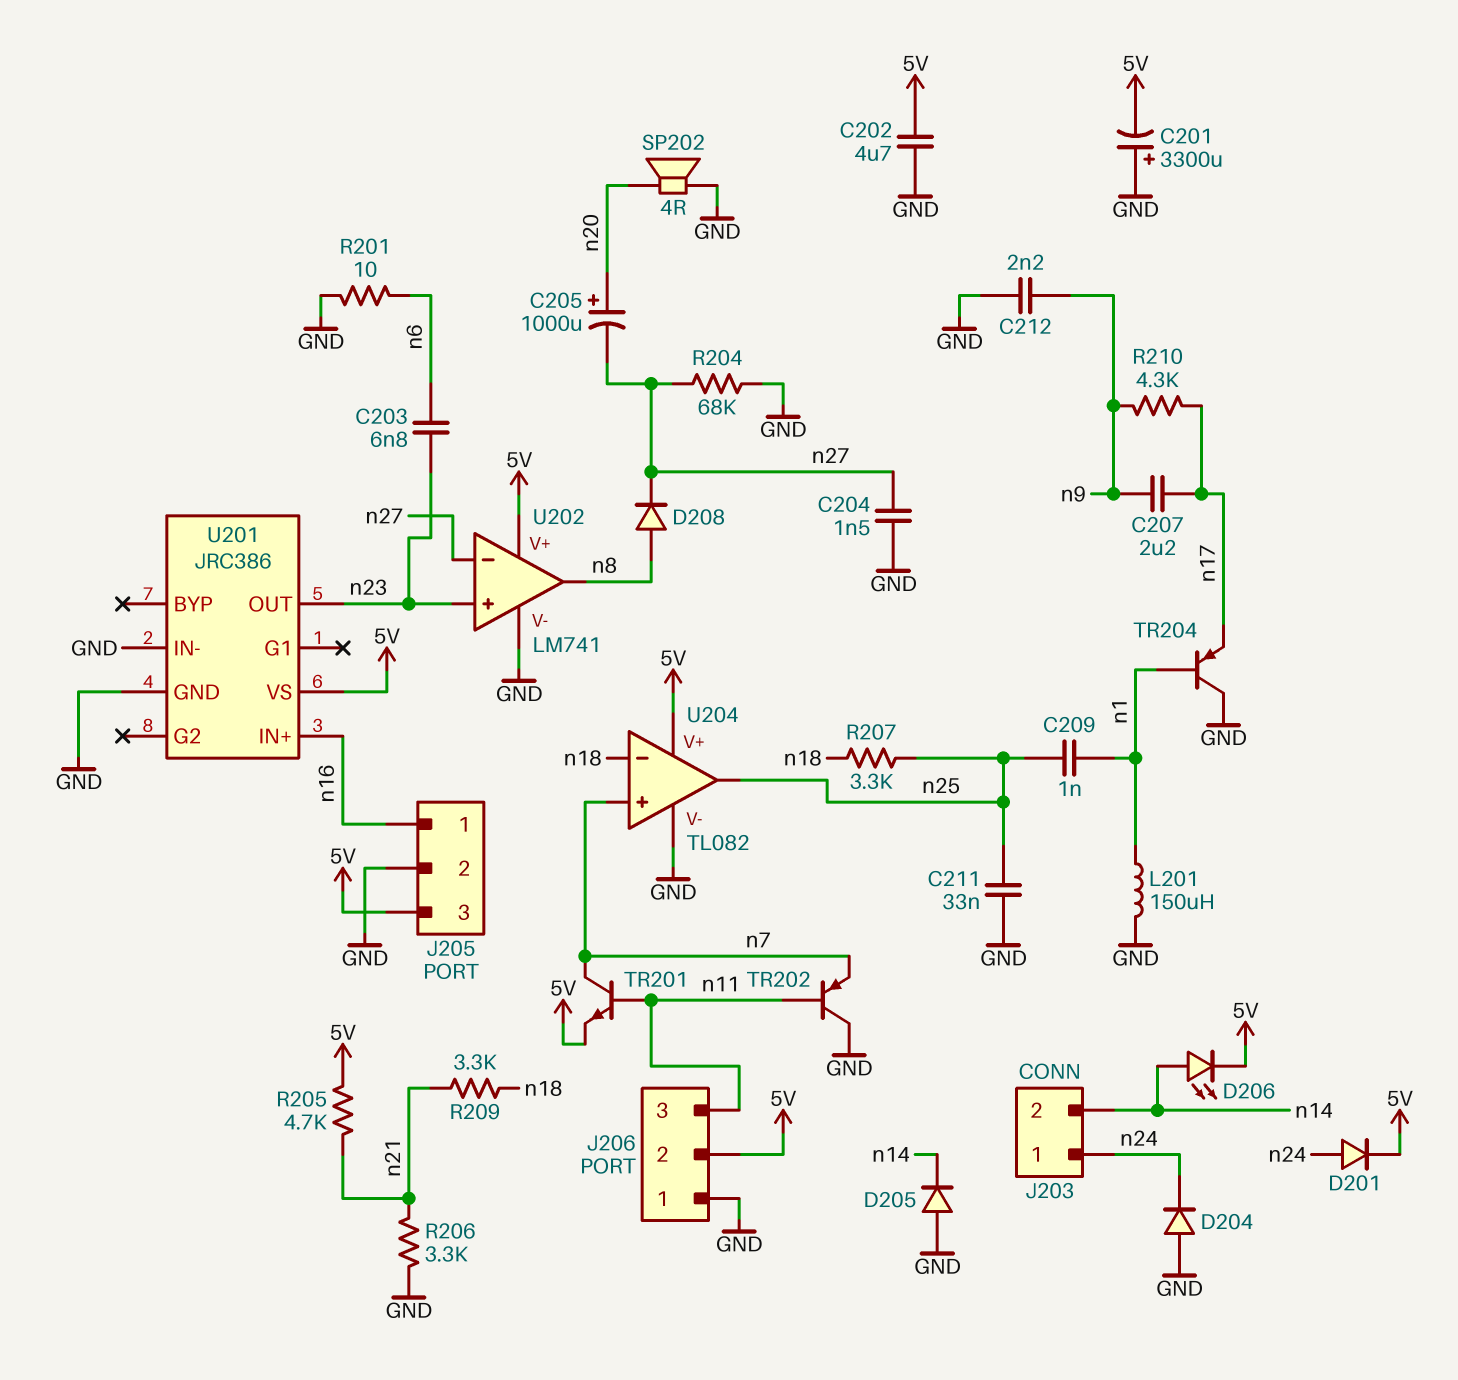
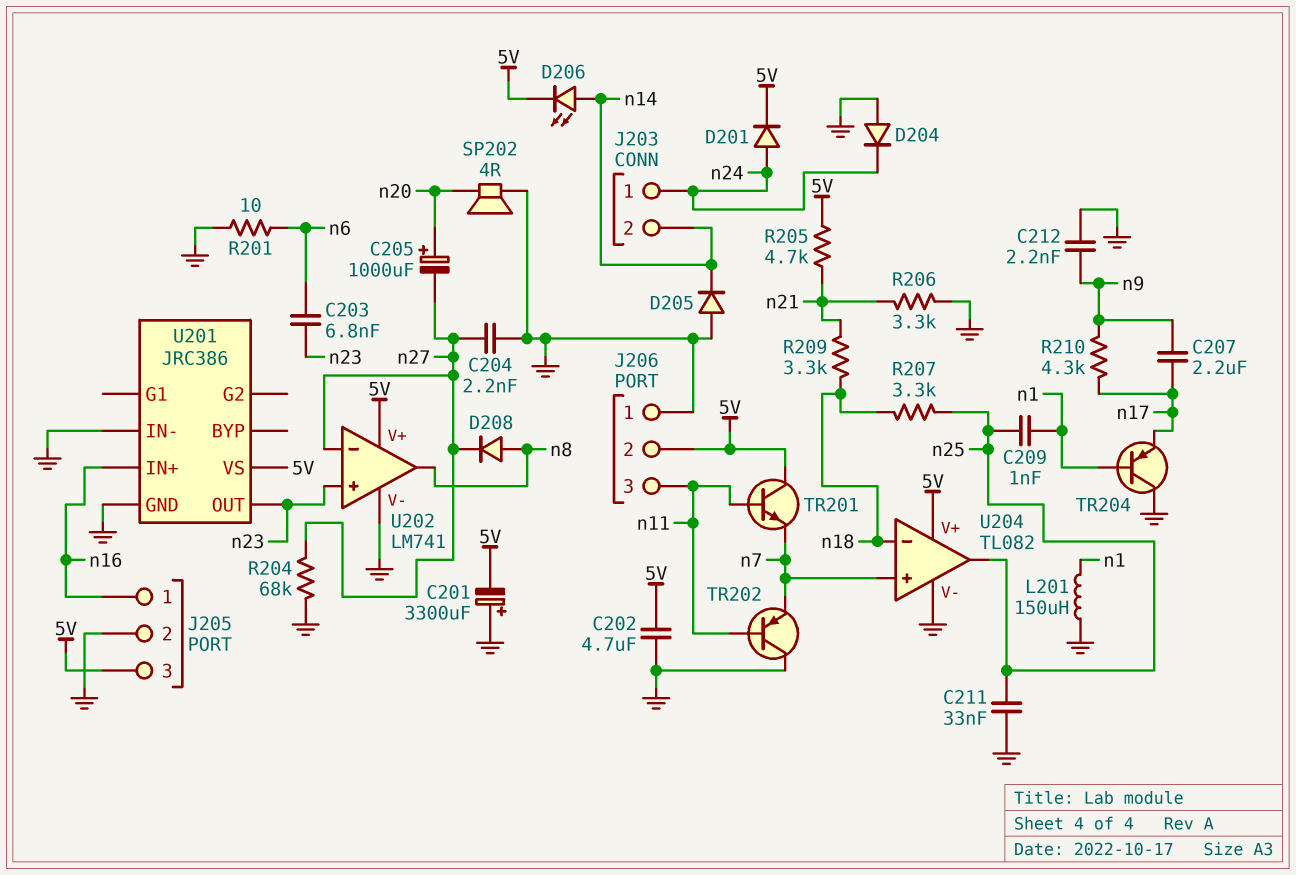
C204: 1.5nF (GND, n27) -> 2.2nF (GND, n27)
TR201: NPN (B n11, C n7, E 5V) -> NPN (B n11, C 5V, E n7)

